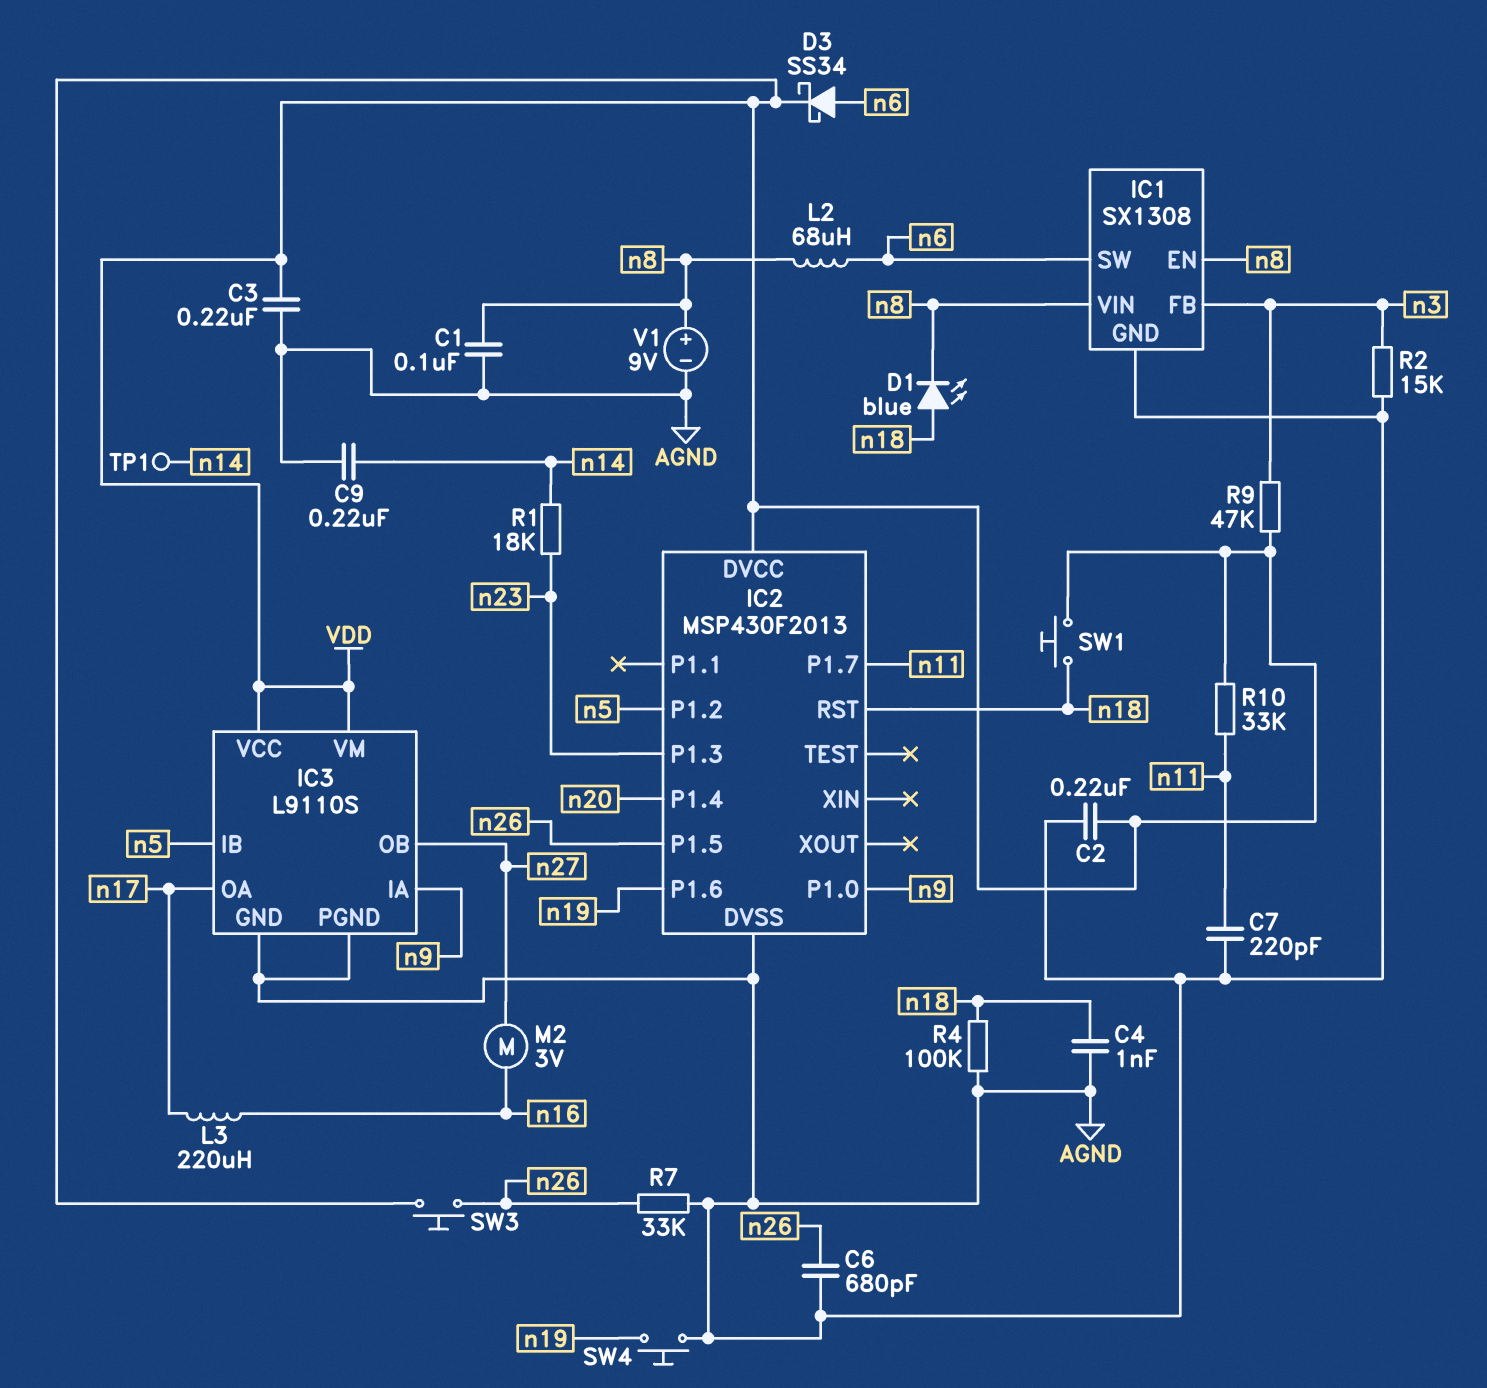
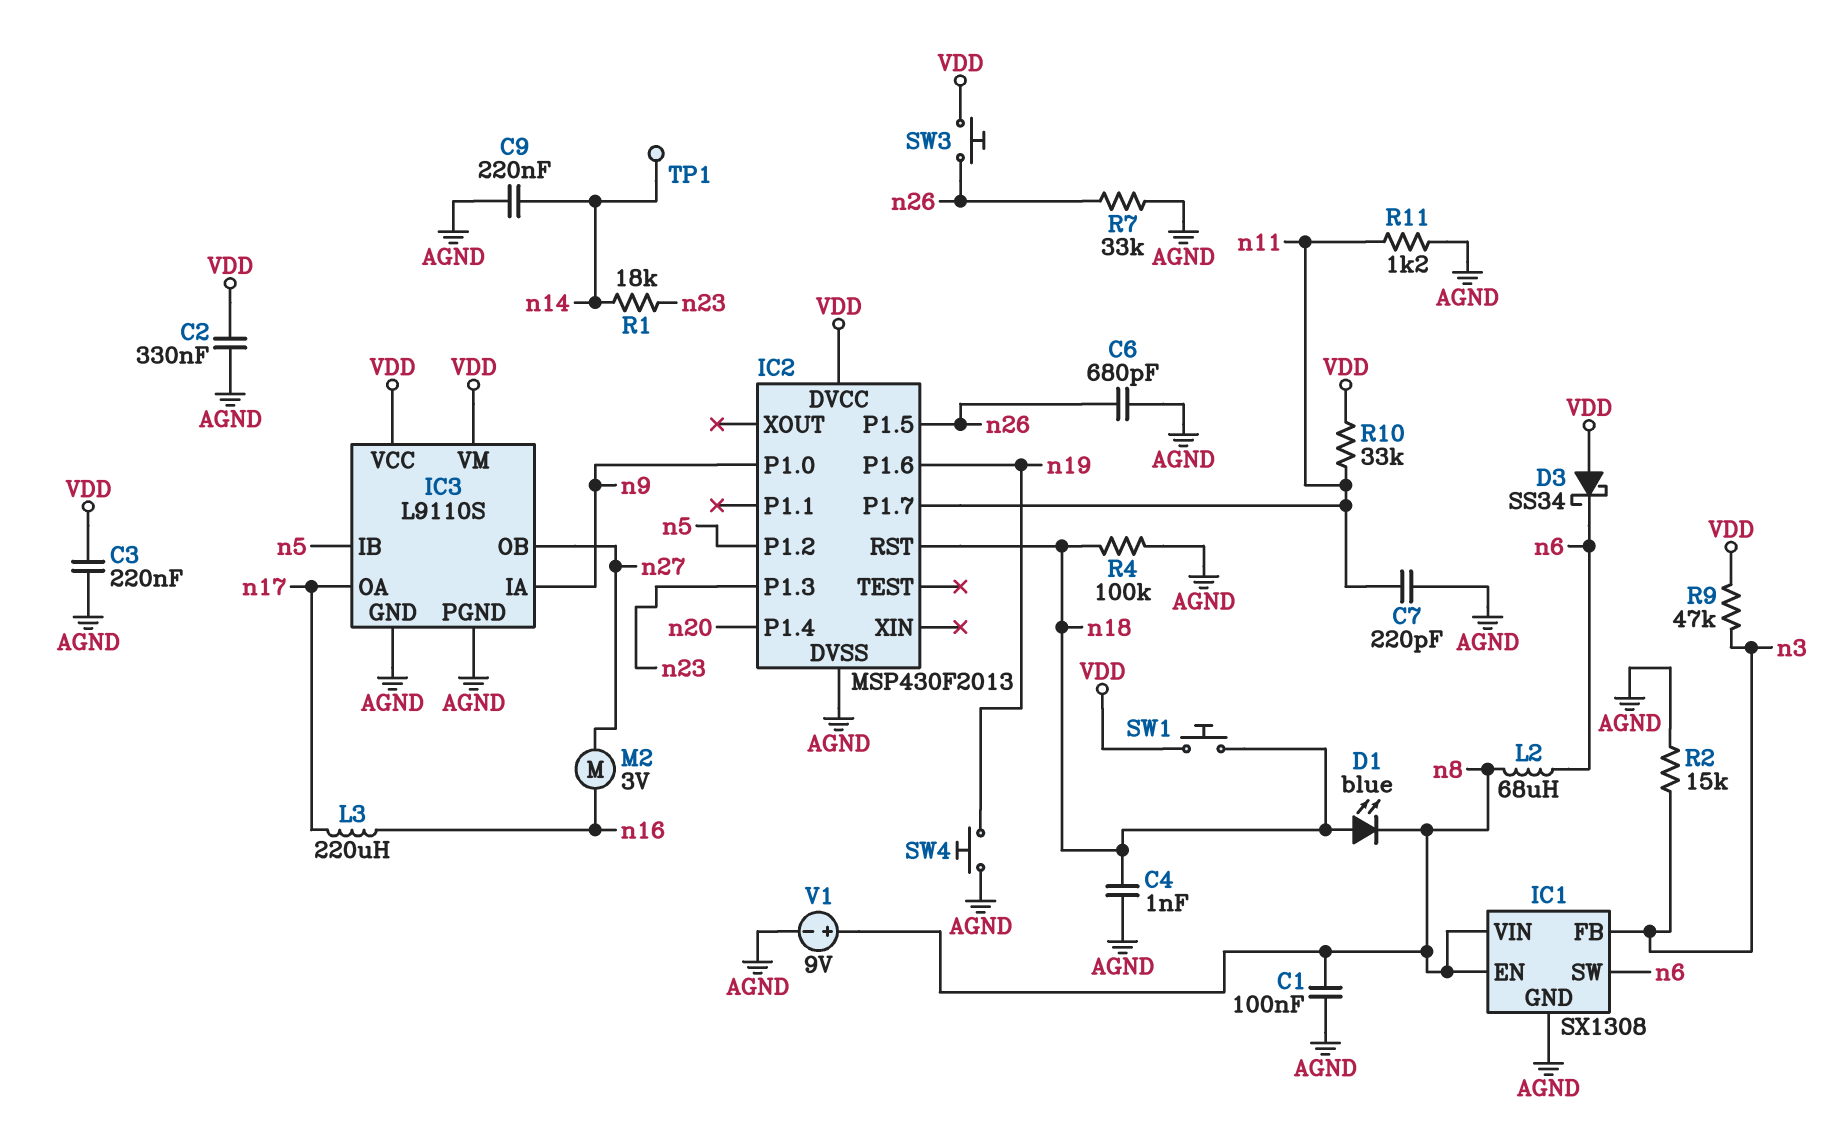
C2: 220nF (AGND, VDD) -> 330nF (AGND, VDD)
D3: schottky SS34 (A n6, K VDD) -> schottky SS34 (A VDD, K n6)
R11: none -> 1.2k (AGND, n11)

